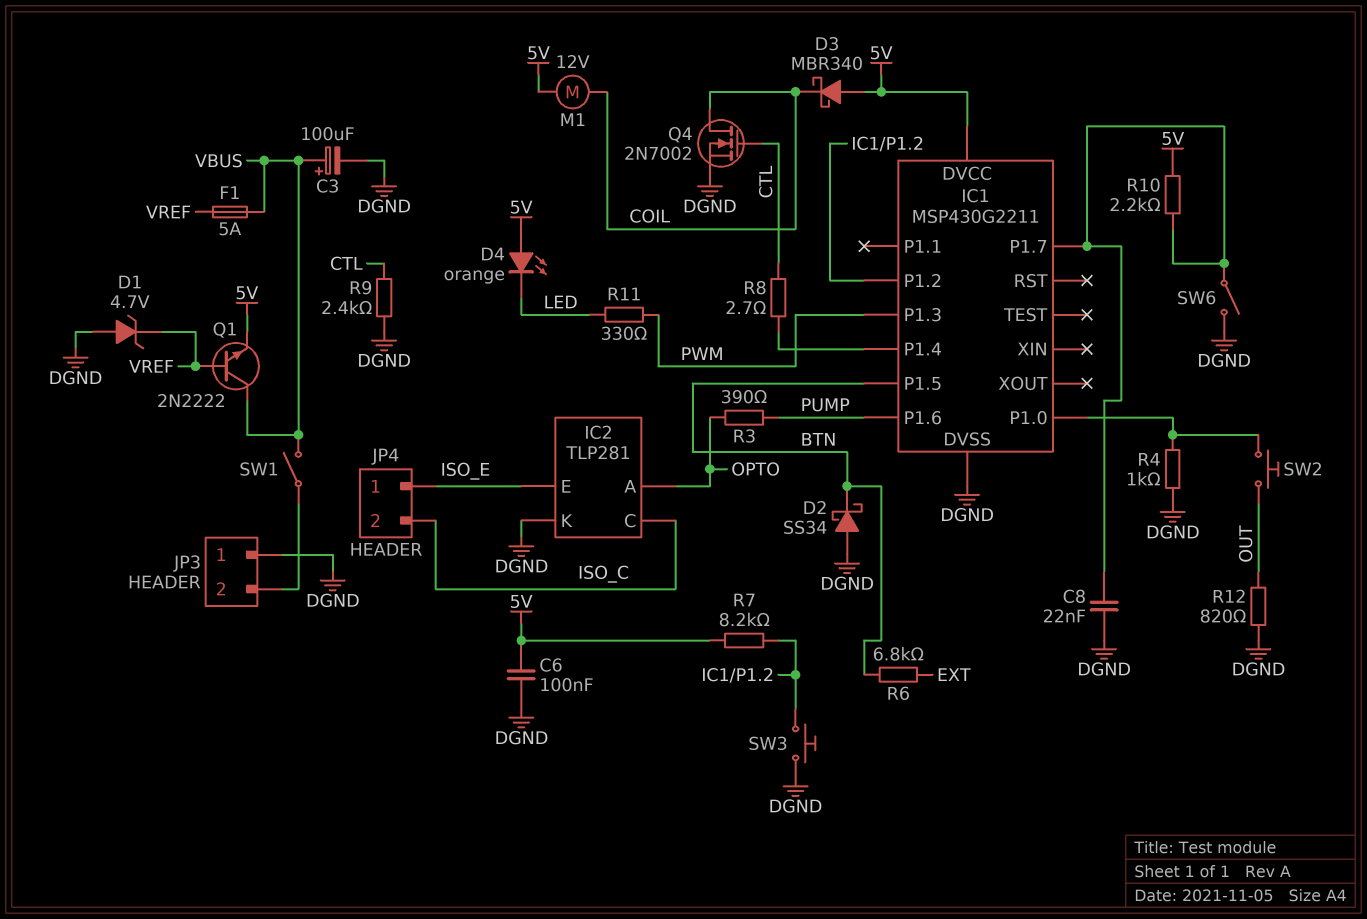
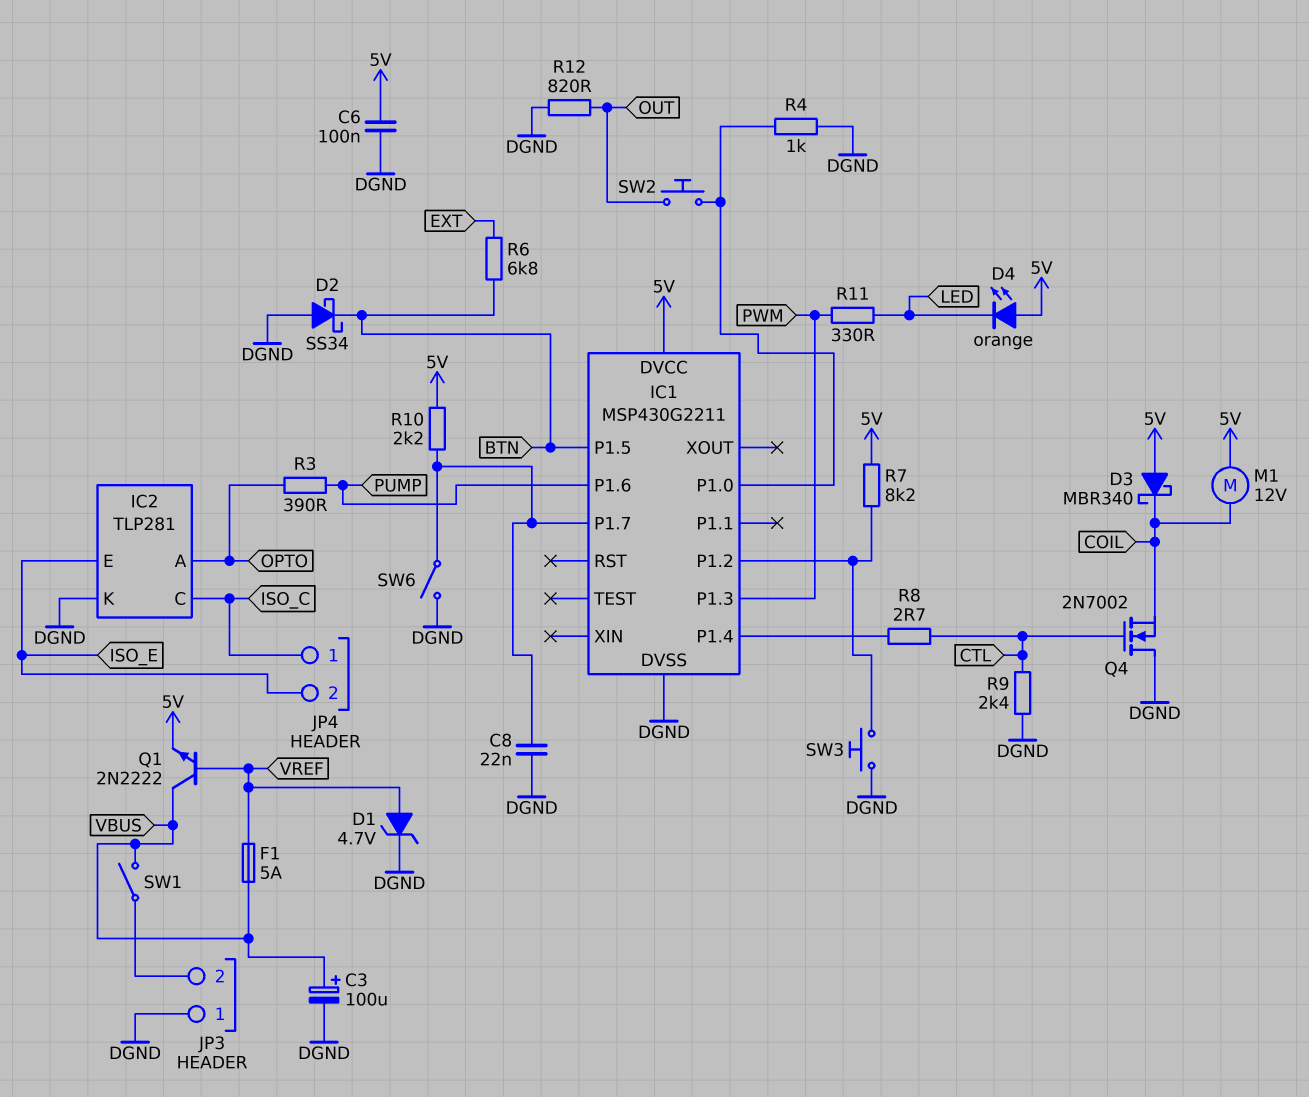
D1: zener 4.7V (A DGND, K VREF) -> zener 4.7V (A VREF, K DGND)
JP4 pin 1: ISO_E -> ISO_C
JP4 pin 2: ISO_C -> ISO_E
Q4: NMOS 2N7002 (G CTL, D COIL, S DGND) -> NMOS 2N7002 (G CTL, D DGND, S COIL)

